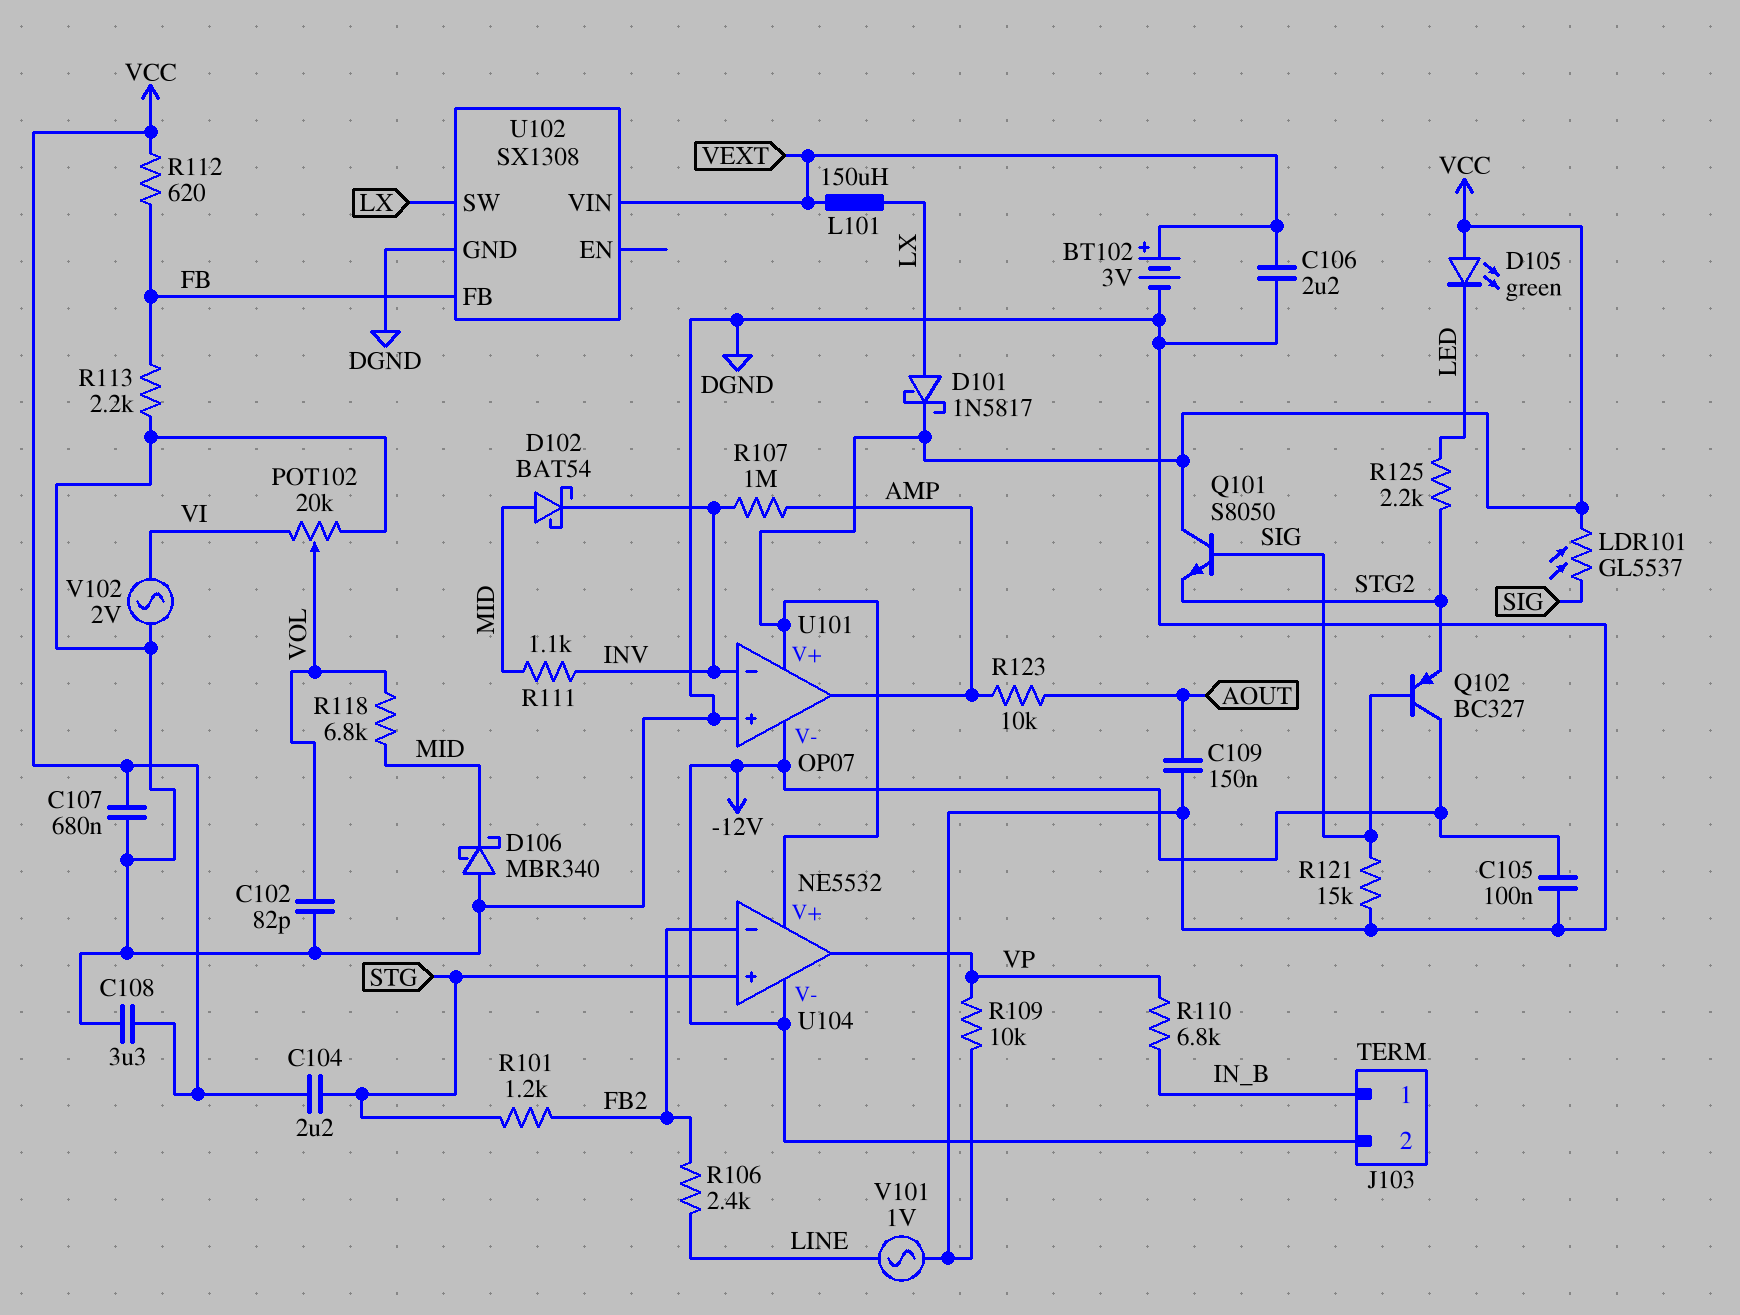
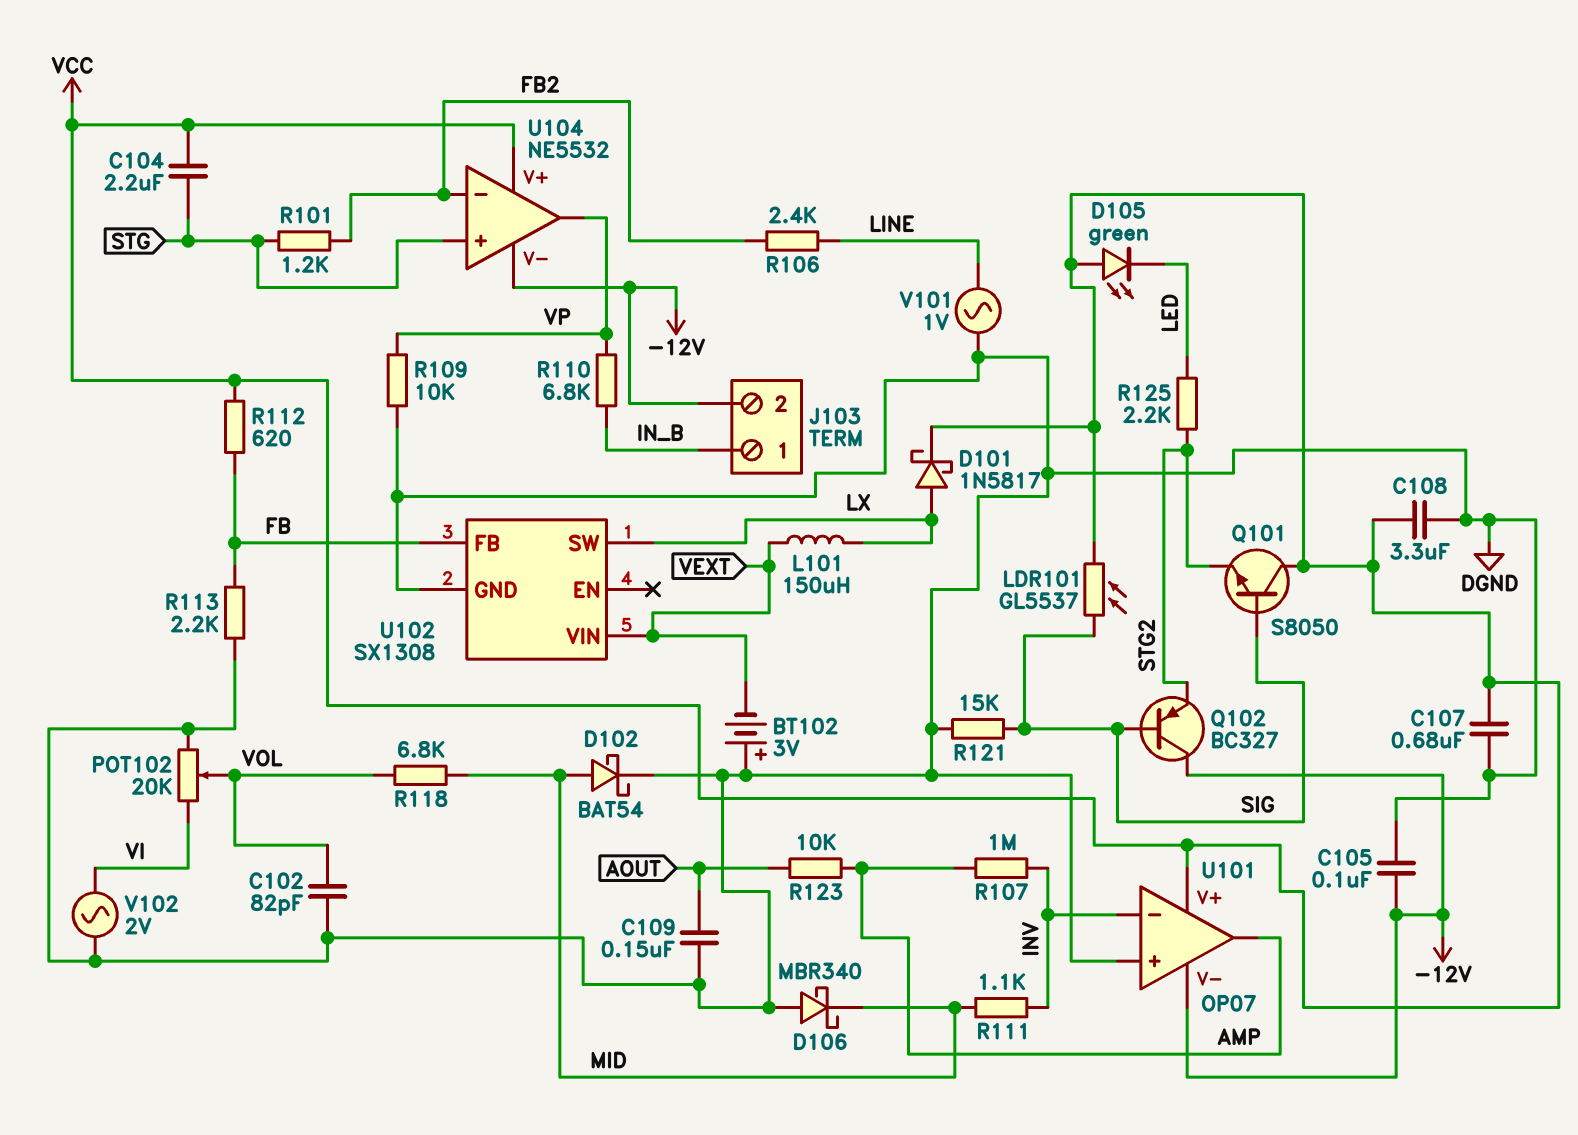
BT102: 3V (plus VEXT, minus DGND) -> 3V (plus DGND, minus VEXT)
C106: 2.2uF (DGND, VEXT) -> none
D102: schottky BAT54 (A MID, K INV) -> schottky BAT54 (A MID, K DGND)

